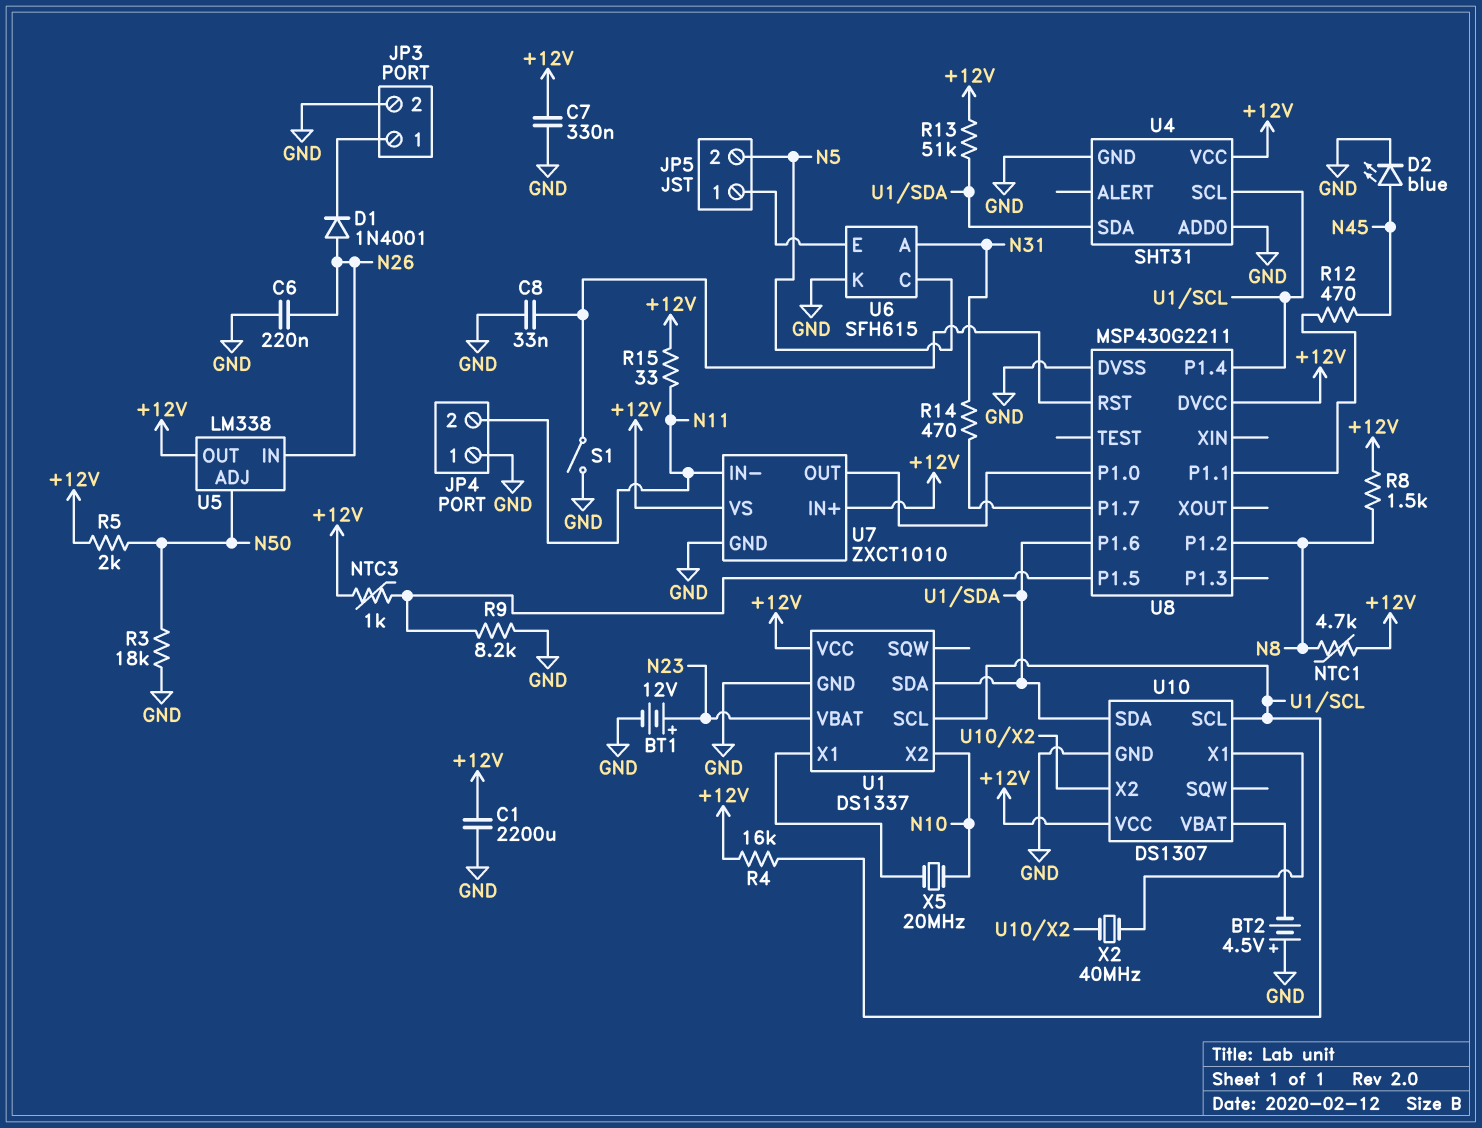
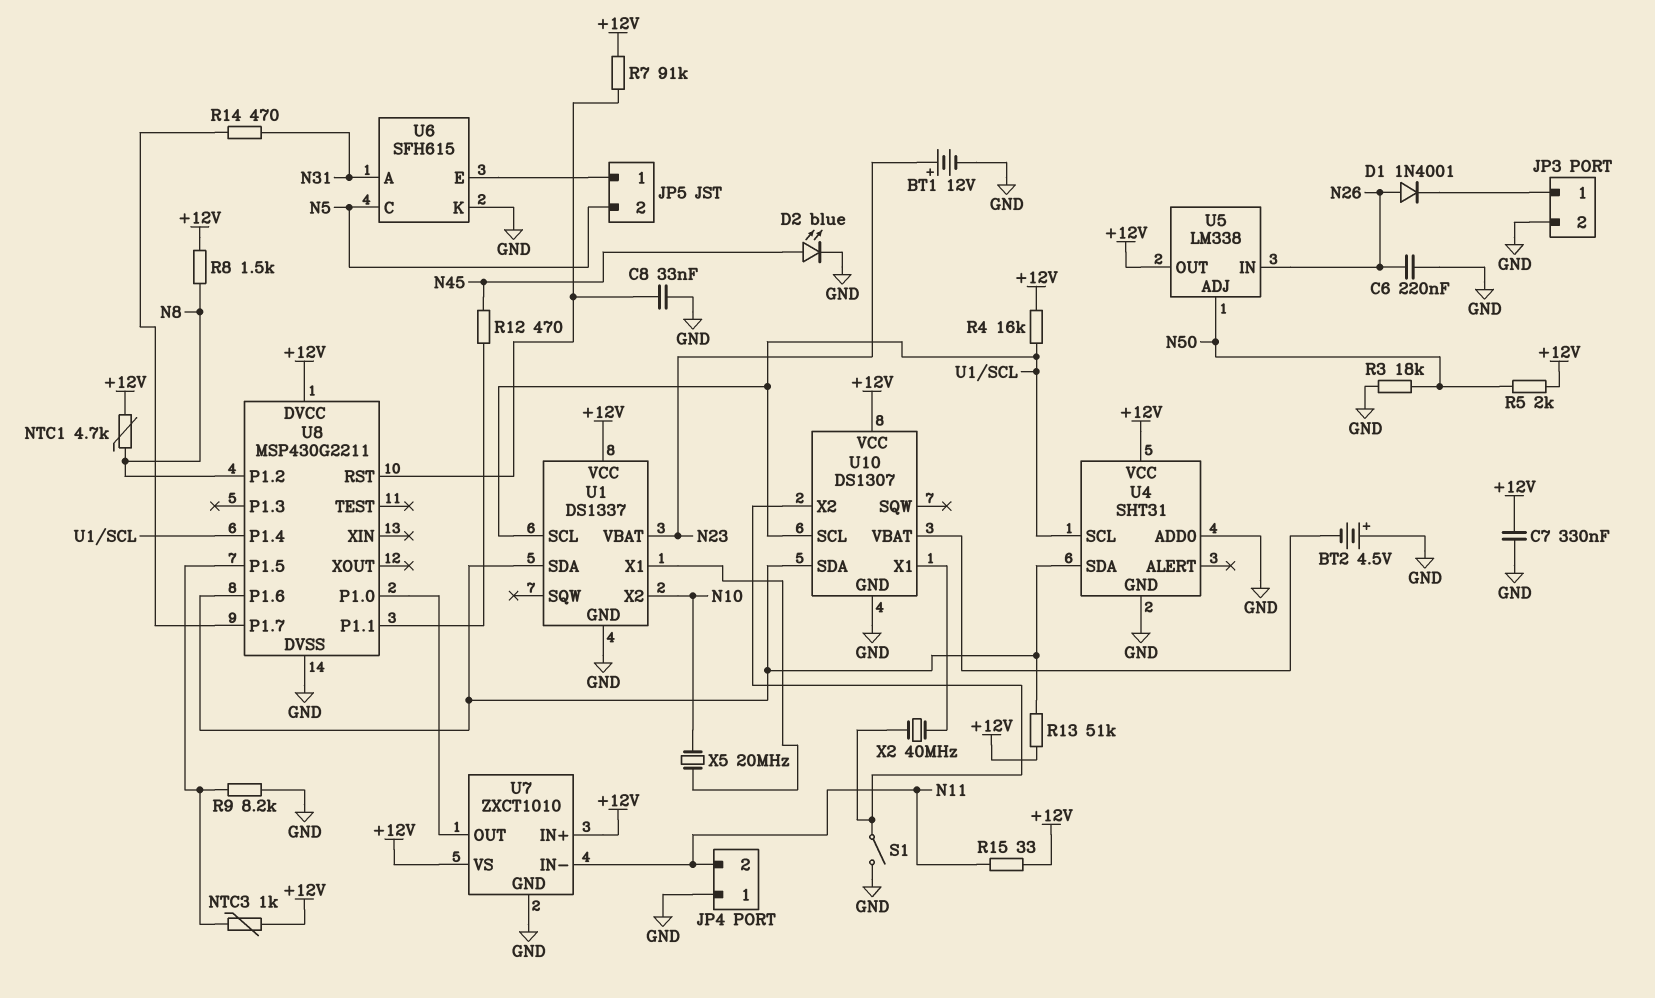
C1: 2200uF (+12V, GND) -> none
R7: none -> 91k (+12V, U8/RST)
S1: switch (GND, U8/RST) -> switch (GND, U10/X2)

